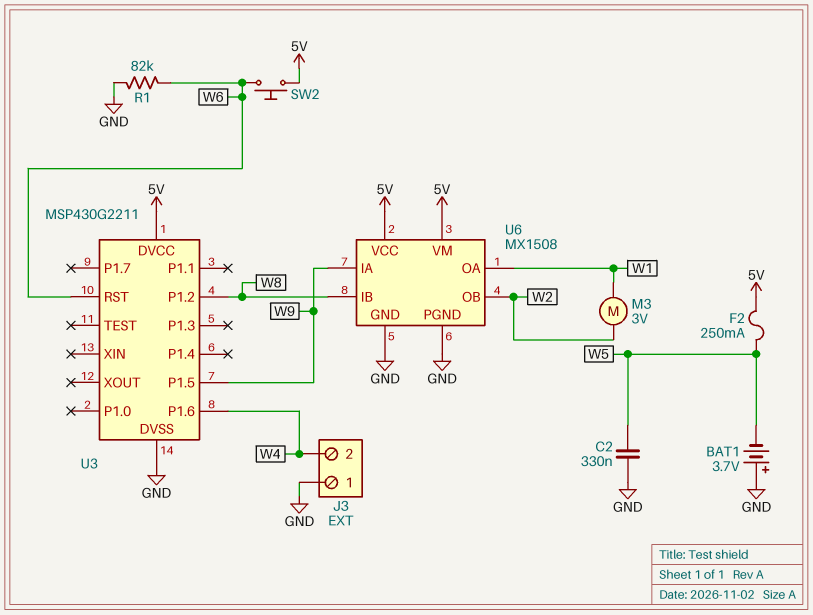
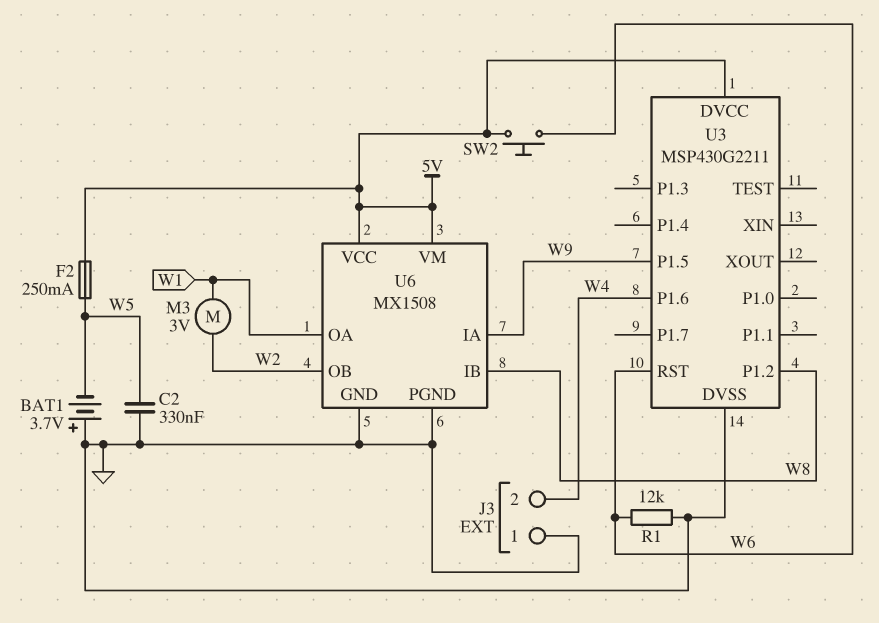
R1: 82k (GND, W6) -> 12k (GND, W6)

